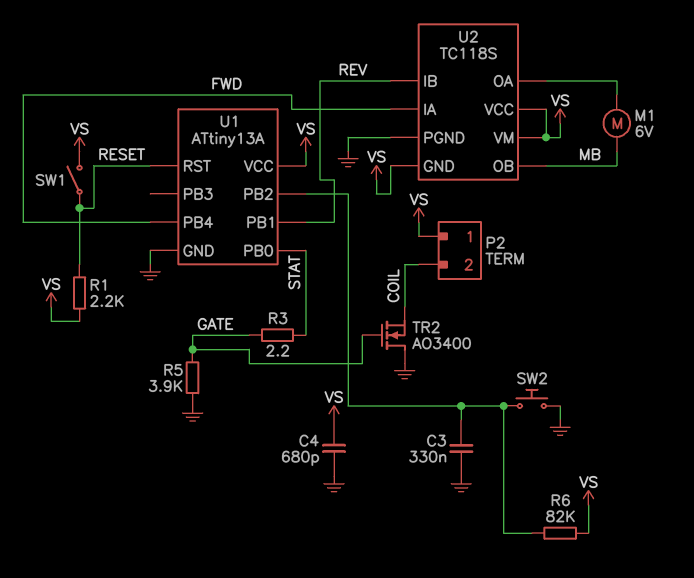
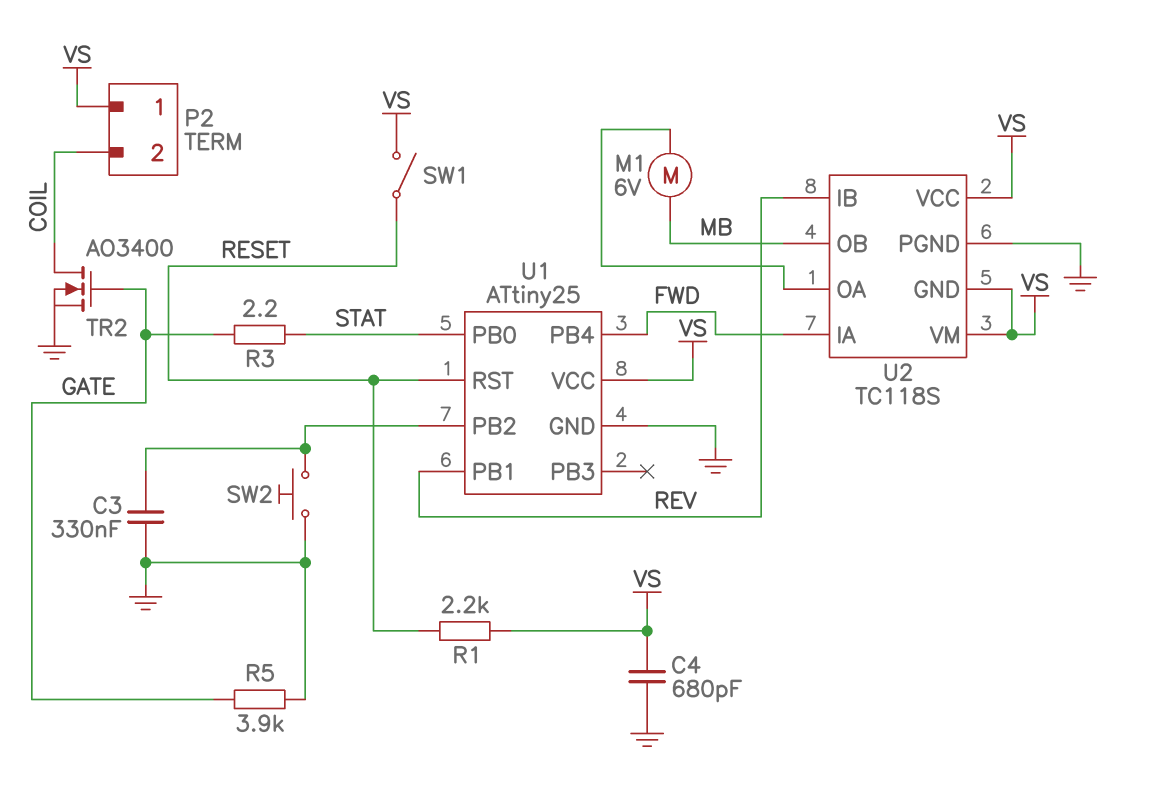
R6: 82k (U1/PB2, VS) -> none
TR2: NMOS AO3400 (G GATE, D GND, S COIL) -> NMOS AO3400 (G GATE, D COIL, S GND)
U1: ATtiny13A -> ATtiny25

